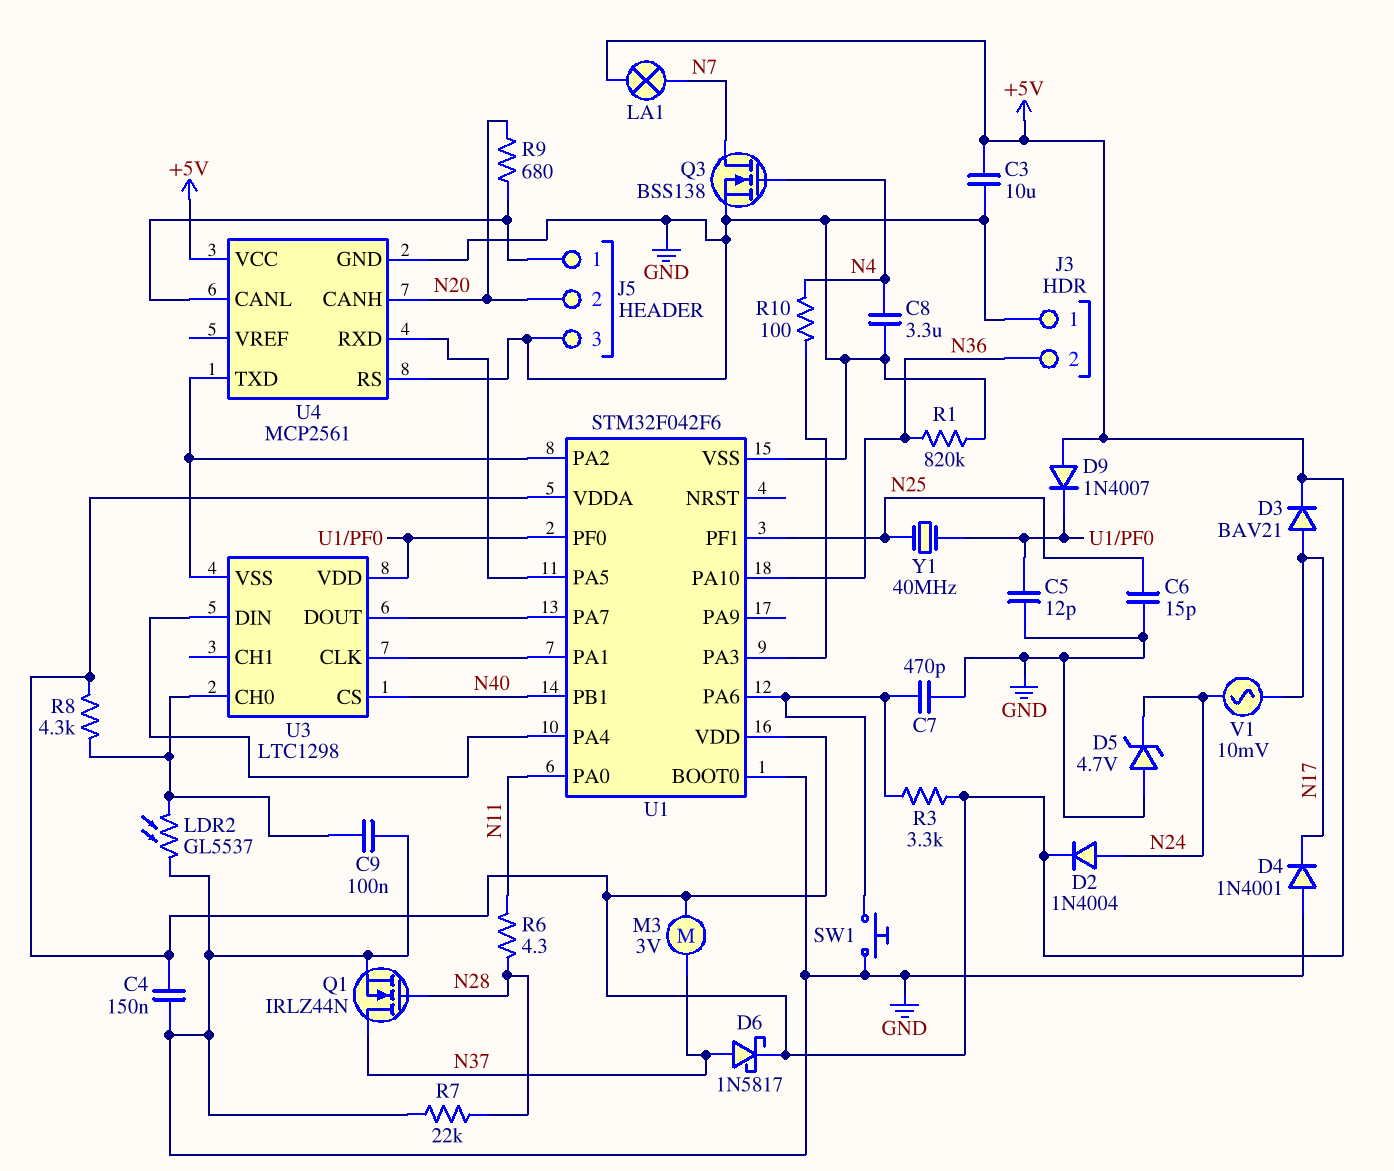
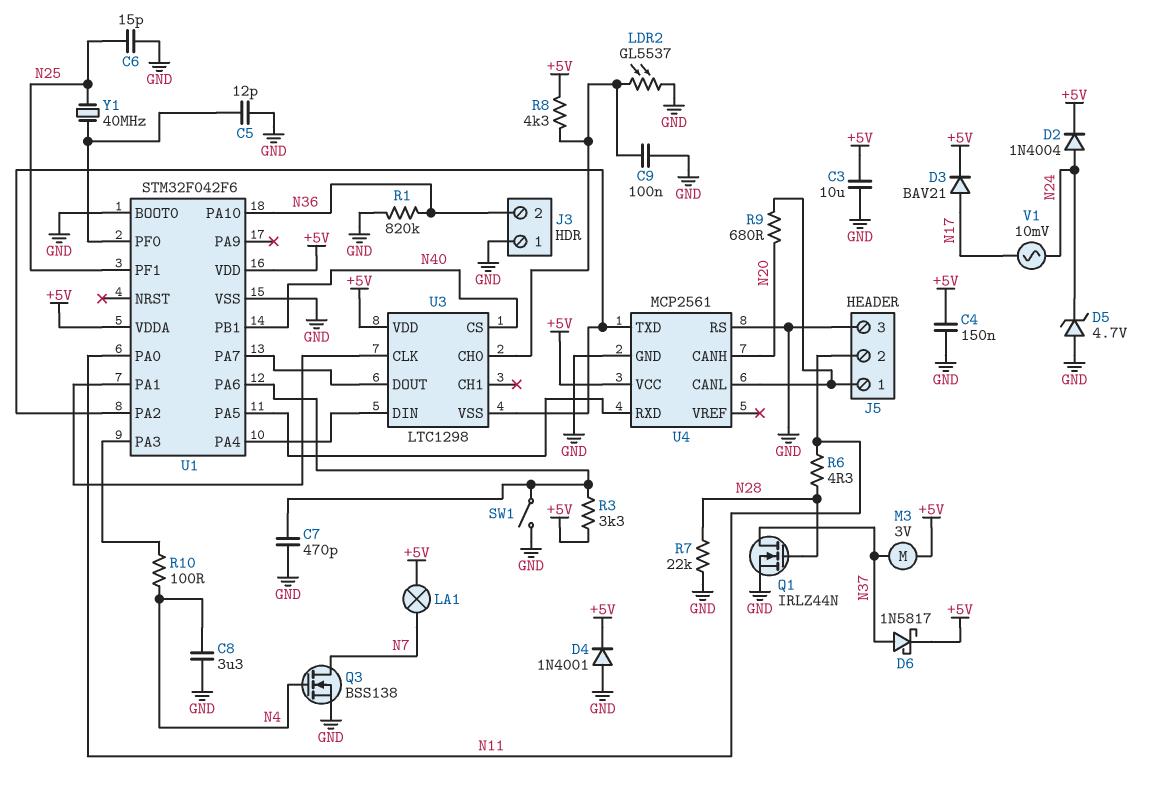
D4: diode 1N4001 (A GND, K N17) -> diode 1N4001 (A GND, K +5V)
D9: diode 1N4007 (A +5V, K U1/PF0) -> none
J5 pin 2: N20 -> N11
SW1: button (GND, U1/PA6) -> switch (GND, U1/PA6)
U3 pin VDD: U1/PF0 -> +5V

